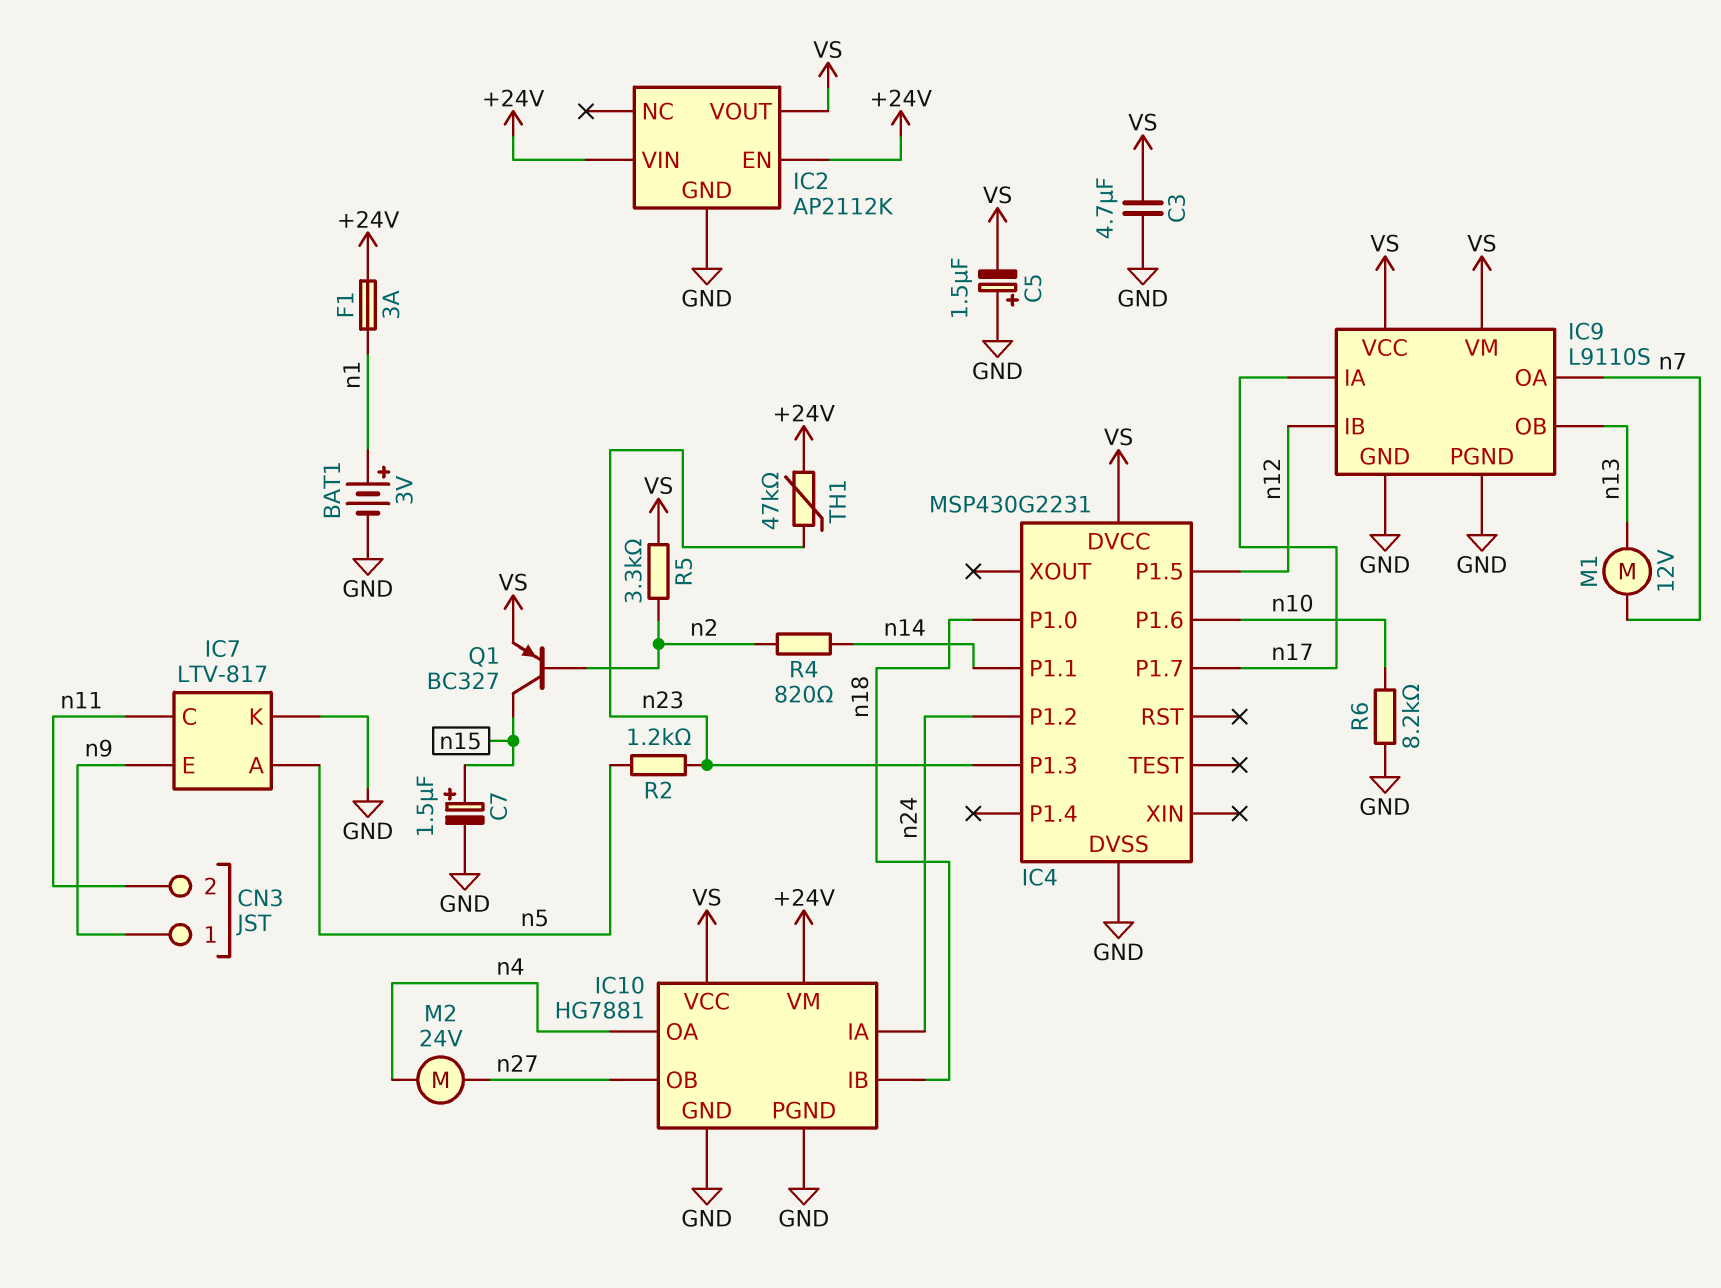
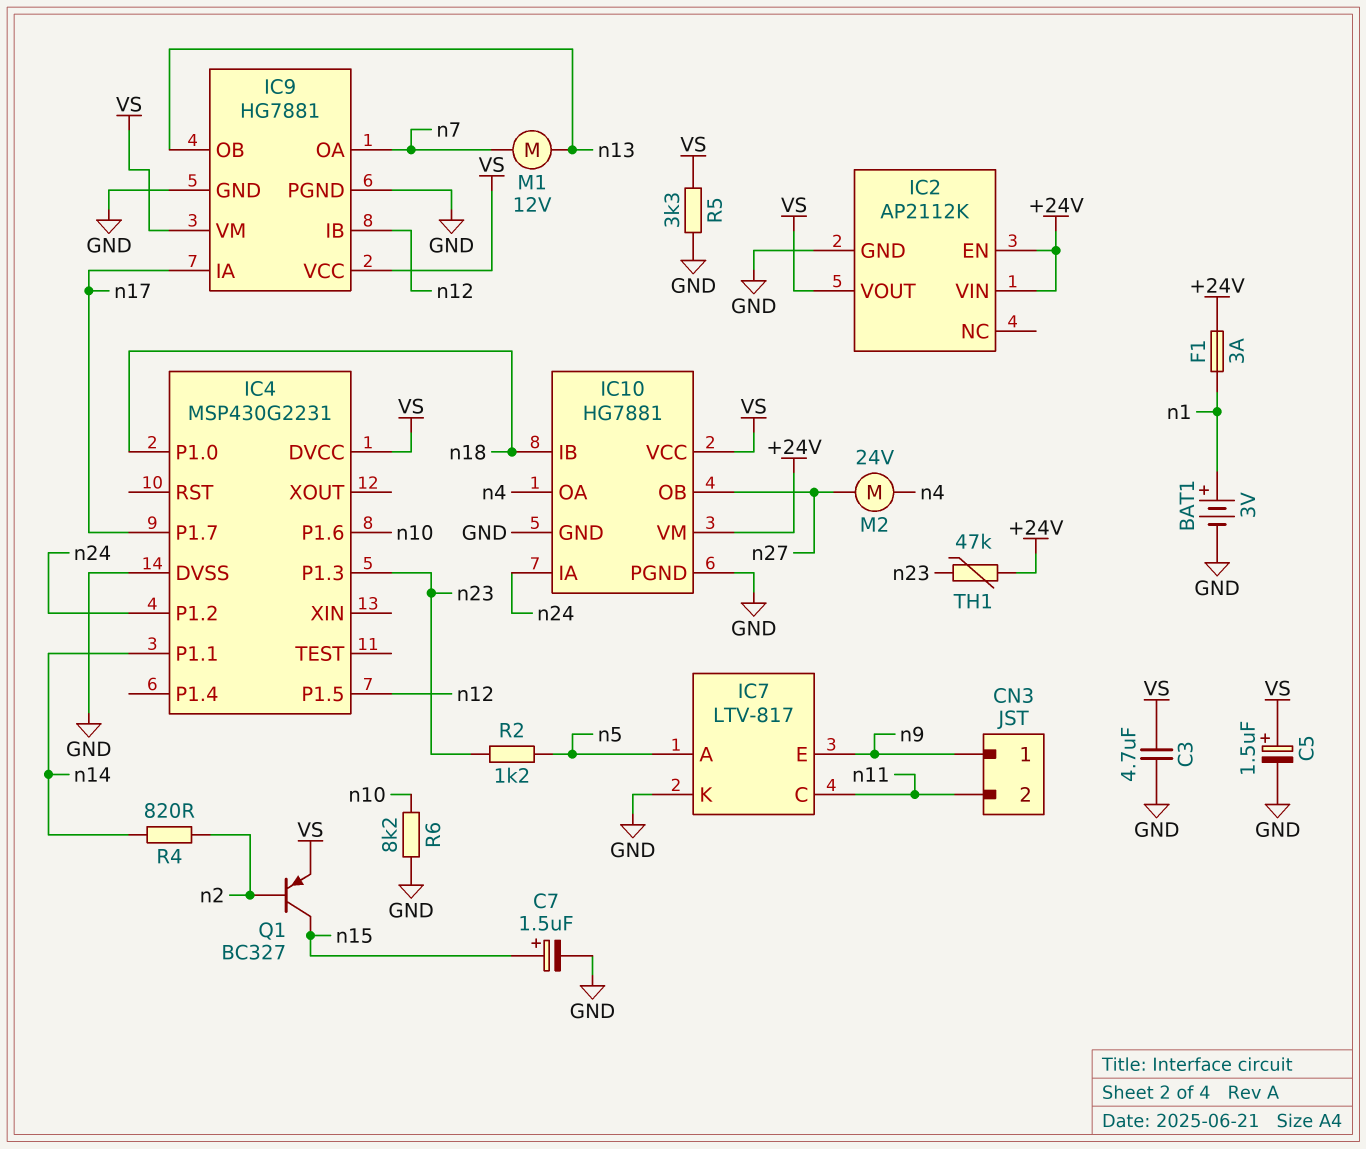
C5: 1.5uF (plus GND, minus VS) -> 1.5uF (plus VS, minus GND)
IC9: L9110S -> HG7881
R5: 3.3k (VS, n2) -> 3.3k (GND, VS)

